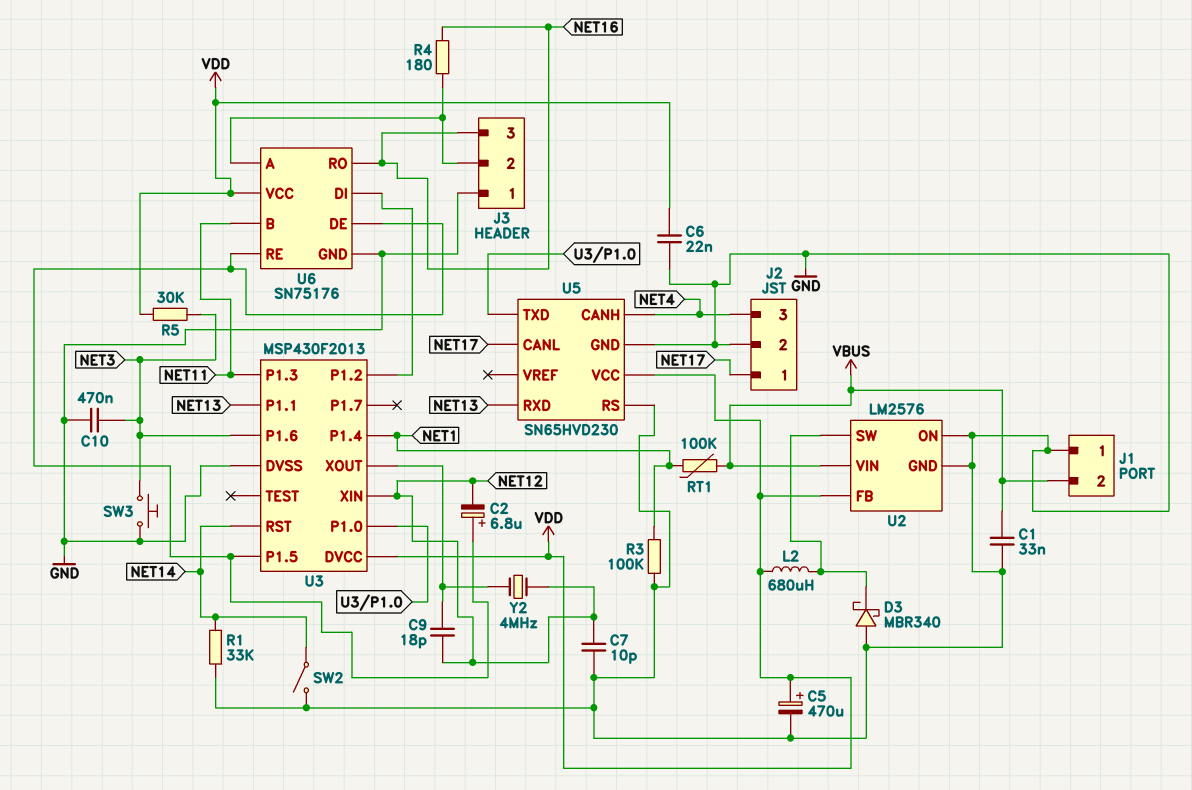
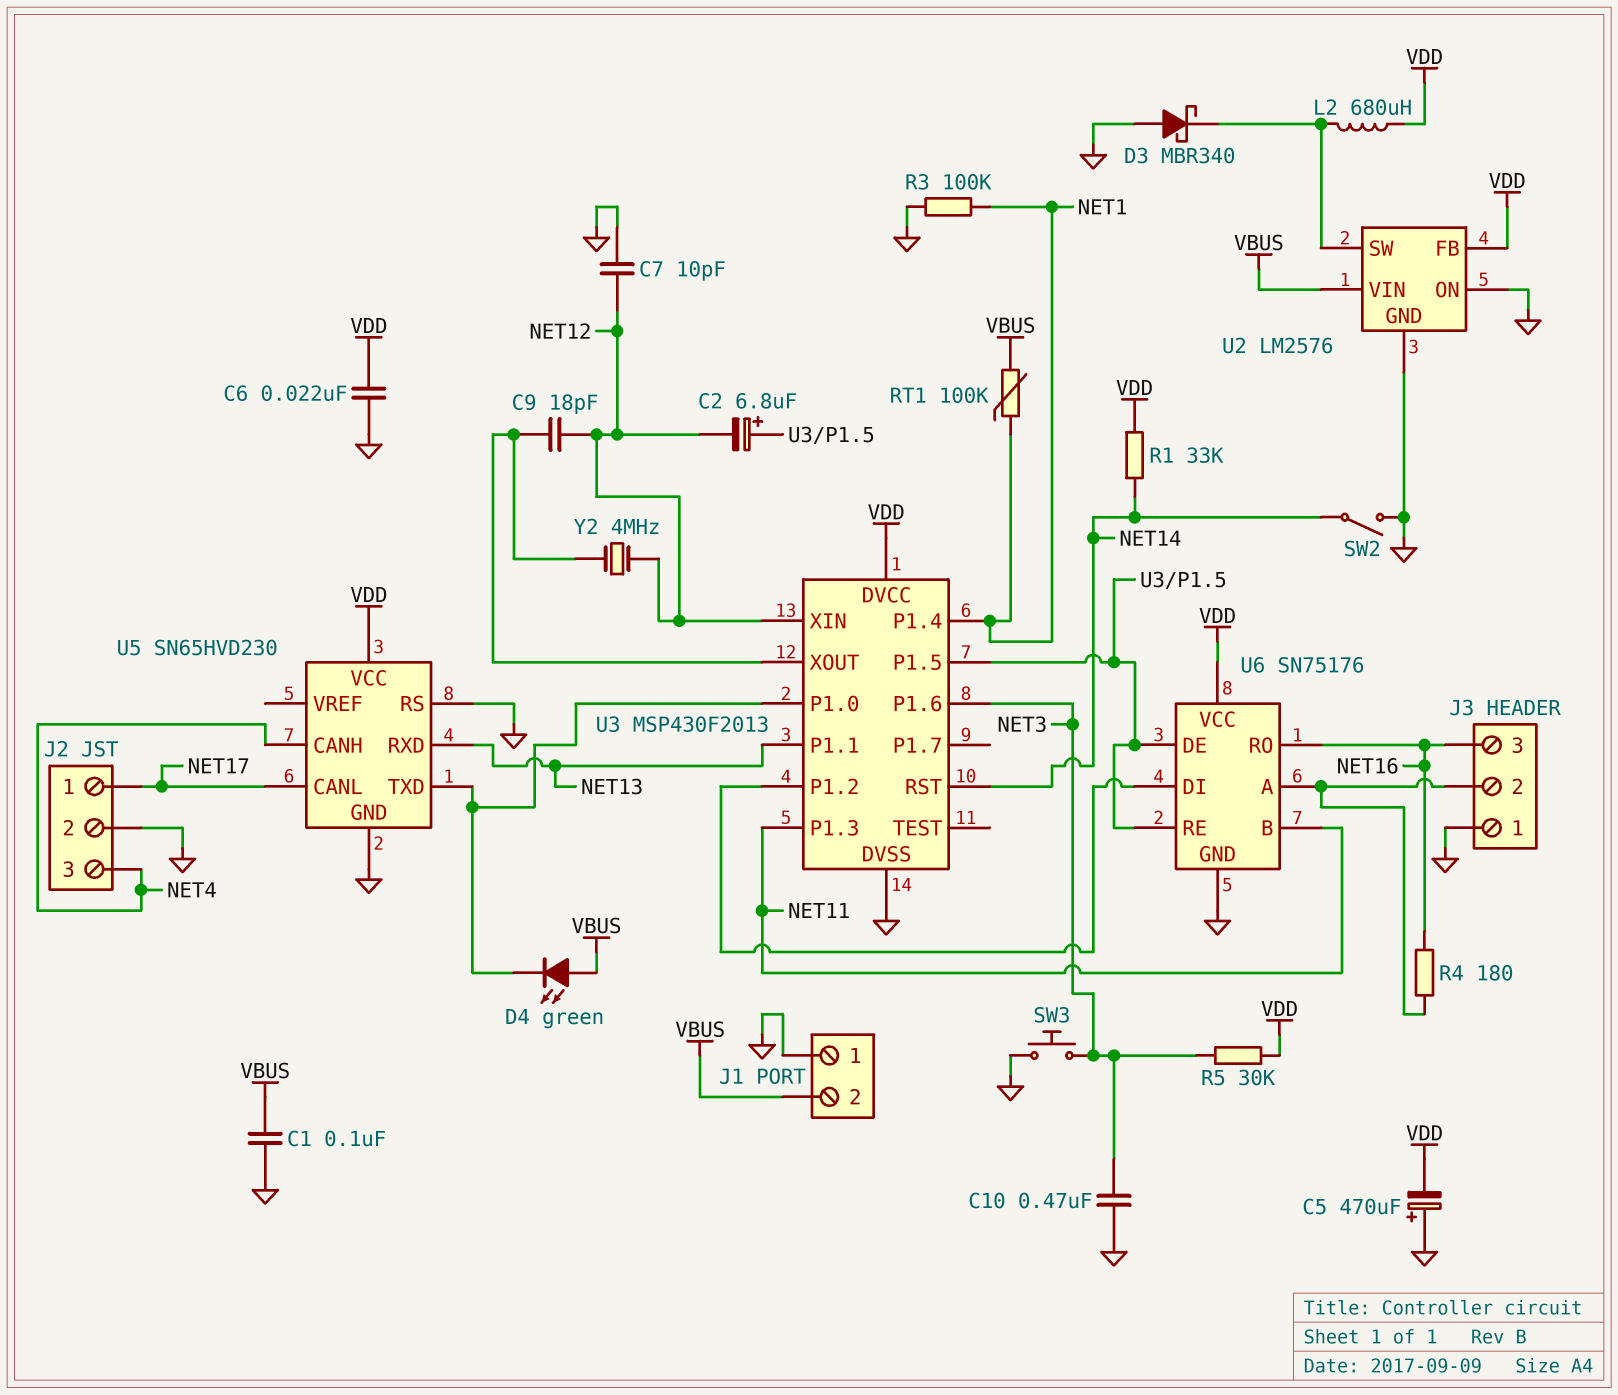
C1: 33nF (GND, VBUS) -> 100nF (GND, VBUS)
C5: 470uF (plus VDD, minus GND) -> 470uF (plus GND, minus VDD)
D4: none -> LED green (A VBUS, K U3/P1.0)
R1: 33k (GND, NET14) -> 33k (NET14, VDD)

